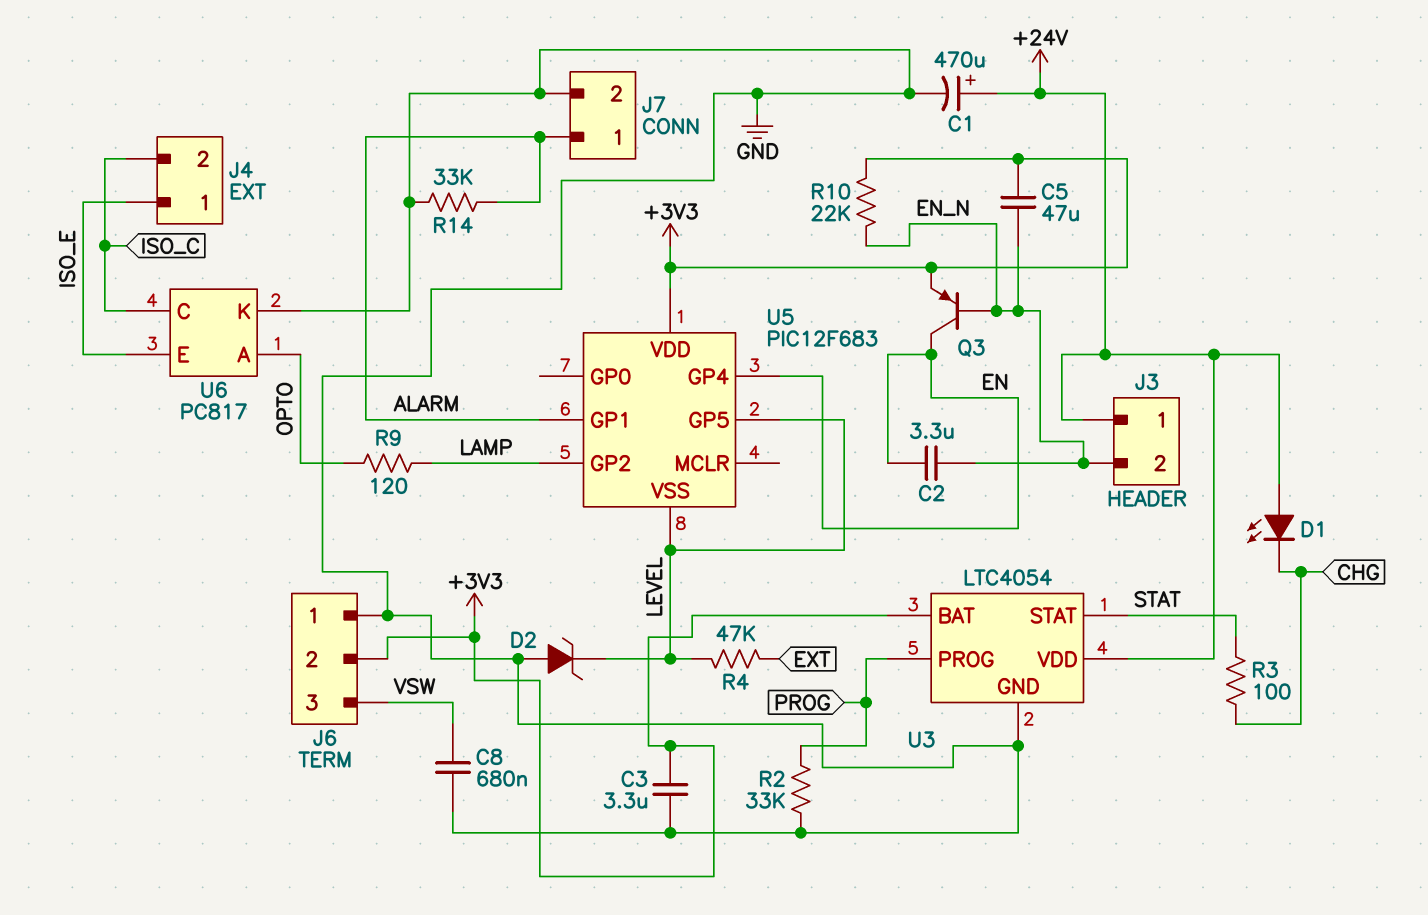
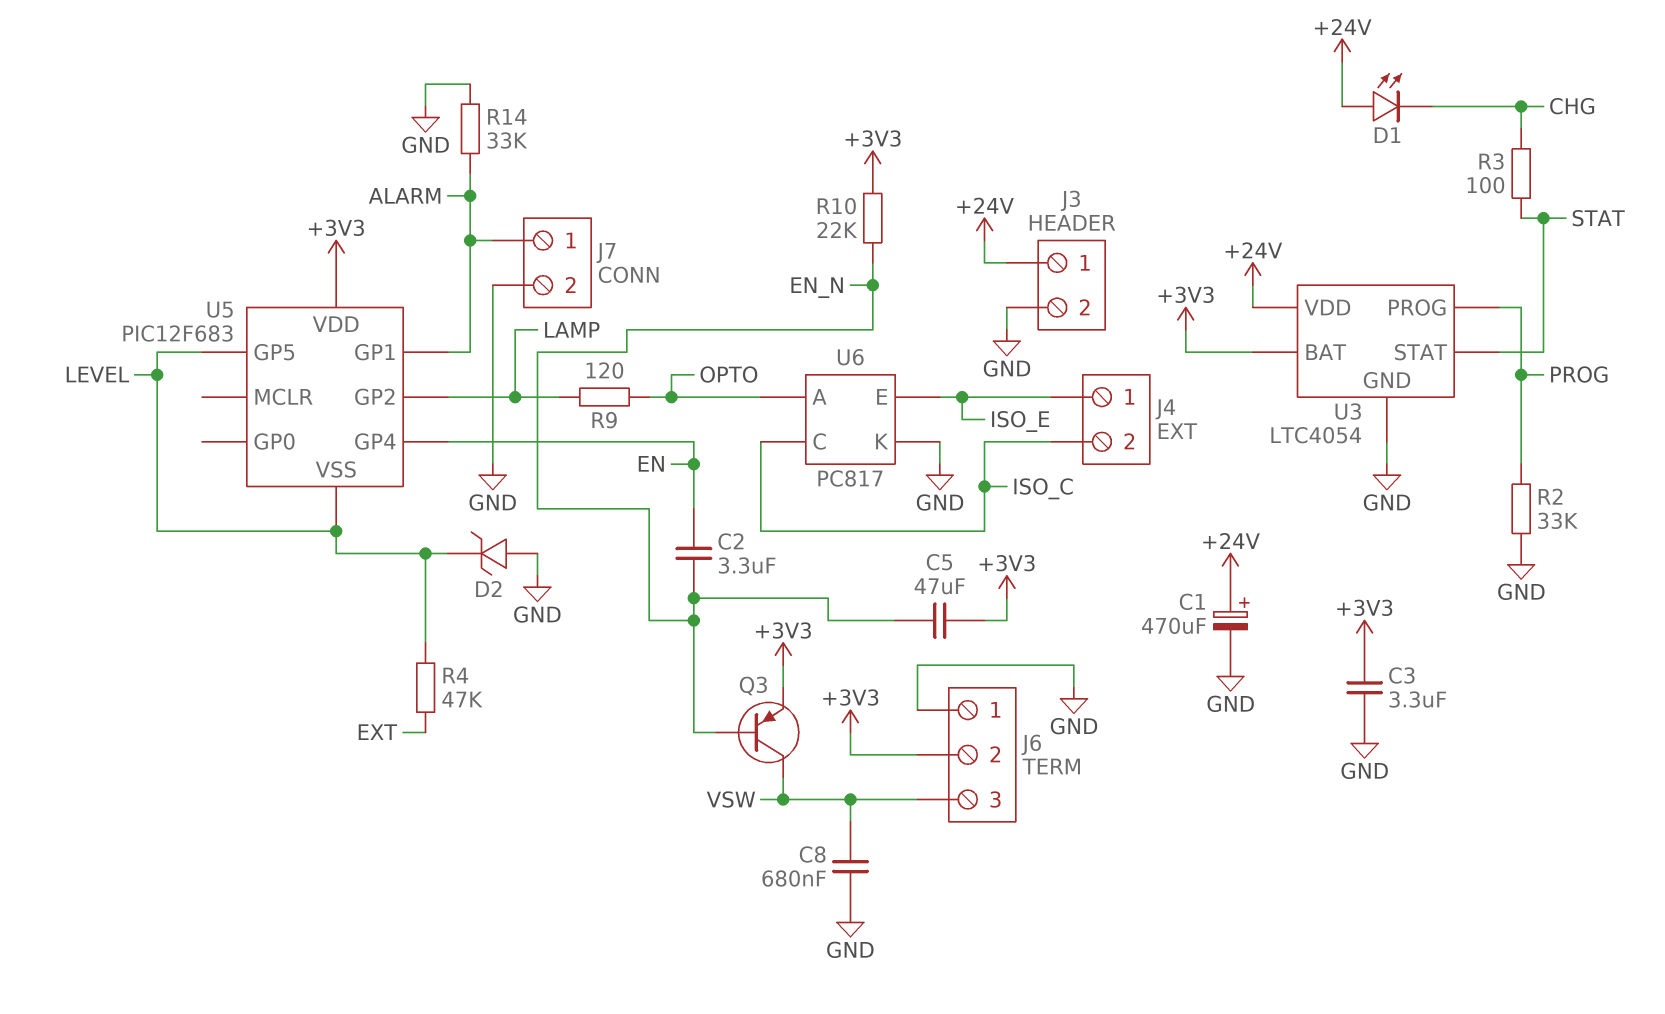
J3 pin 2: EN_N -> GND
Q3: PNP (B EN_N, C EN, E +3V3) -> PNP (B EN_N, C VSW, E +3V3)

